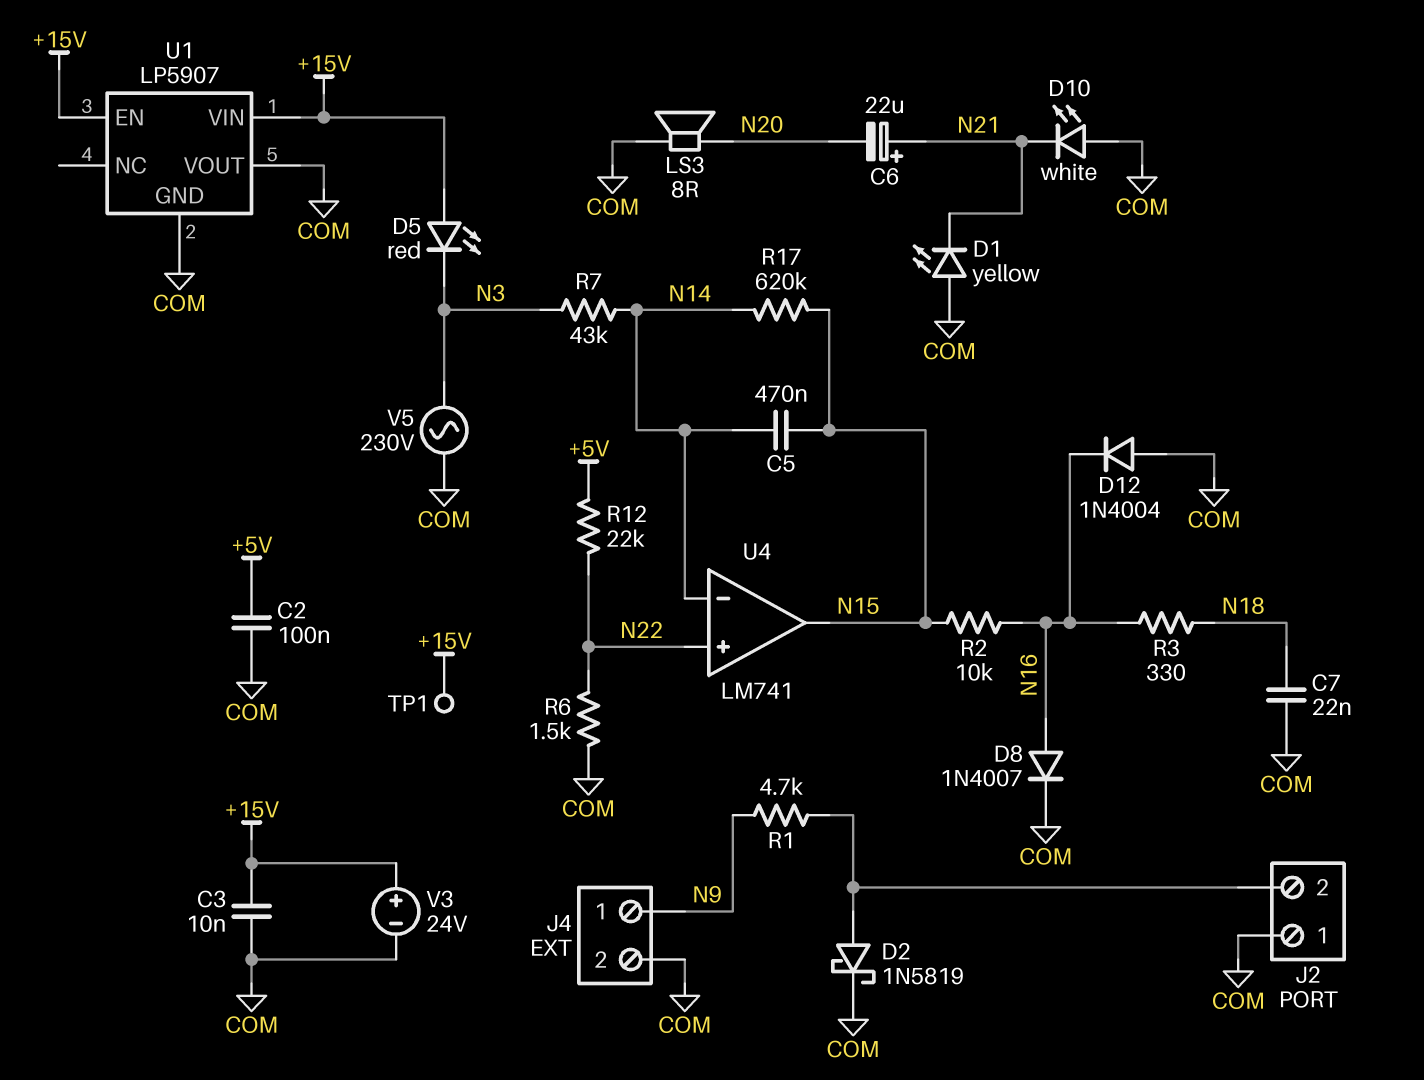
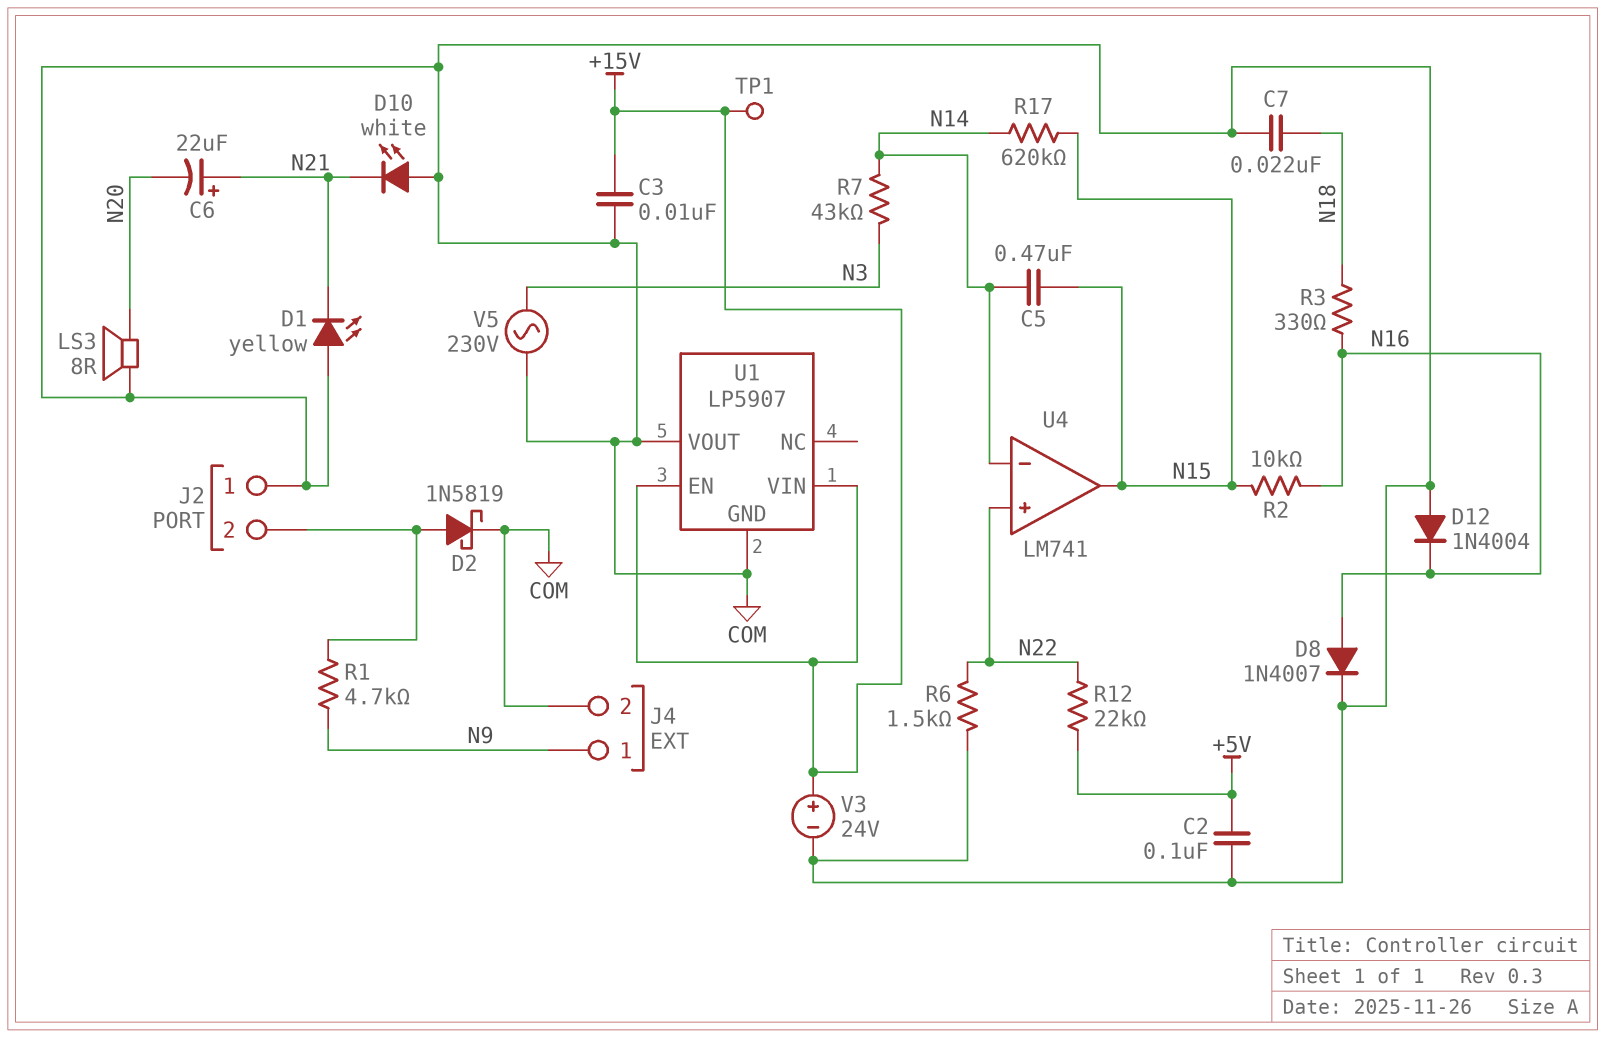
D5: LED red (A +15V, K N3) -> none

